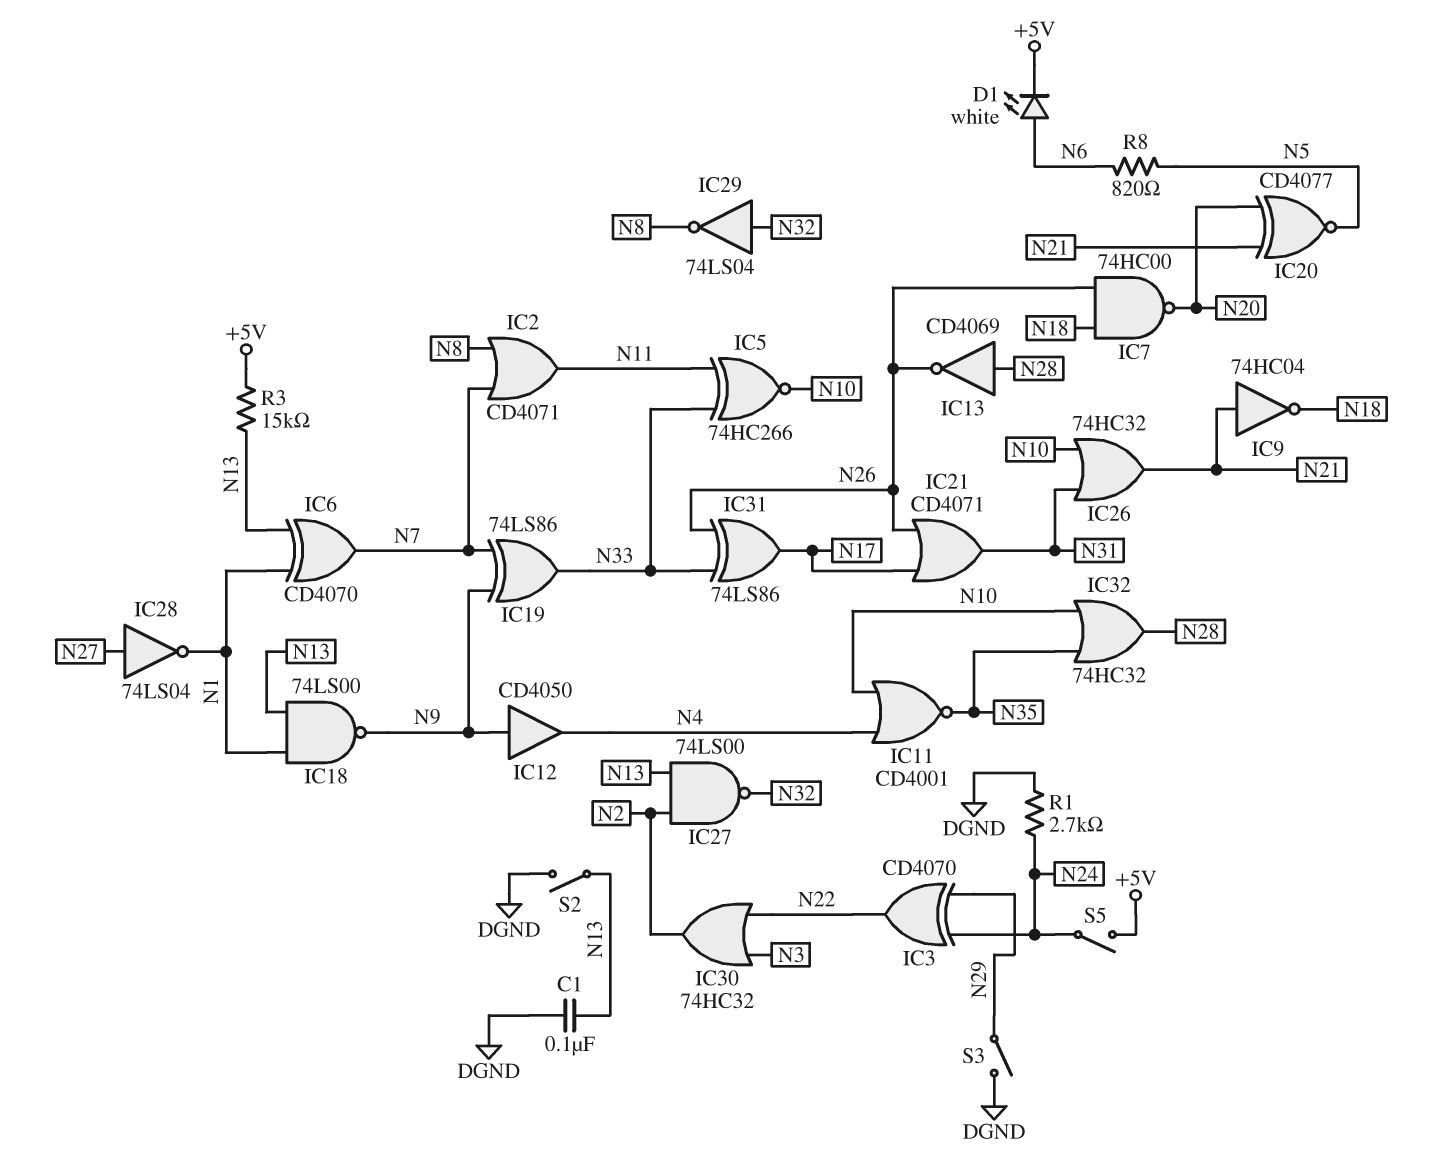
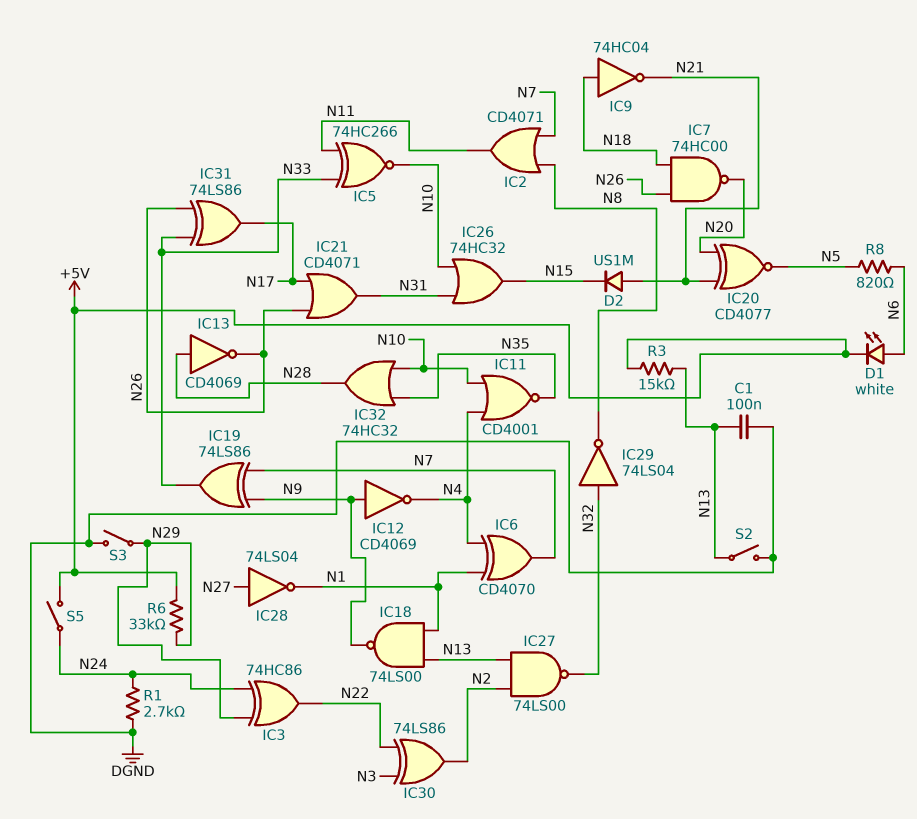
D2: none -> diode US1M (A N21, K N15)
IC3: XOR CD4070 (in N24, in N29, out N22) -> XOR 74HC86 (in N24, in N29, out N22)
IC6: XOR CD4070 (in N1, in N13, out N7) -> XOR CD4070 (in N1, in N4, out N7)
IC9: NOT 74HC04 (in N21, out N18) -> NOT 74HC04 (in N18, out N21)
IC12: buffer CD4050 (in N9, out N4) -> NOT CD4069 (in N9, out N4)
IC26: OR 74HC32 (in N10, in N31, out N21) -> OR 74HC32 (in N10, in N31, out N15)
IC30: OR 74HC32 (in N3, in N22, out N2) -> XOR 74LS86 (in N3, in N22, out N2)
R6: none -> 33k (+5V, N29)

